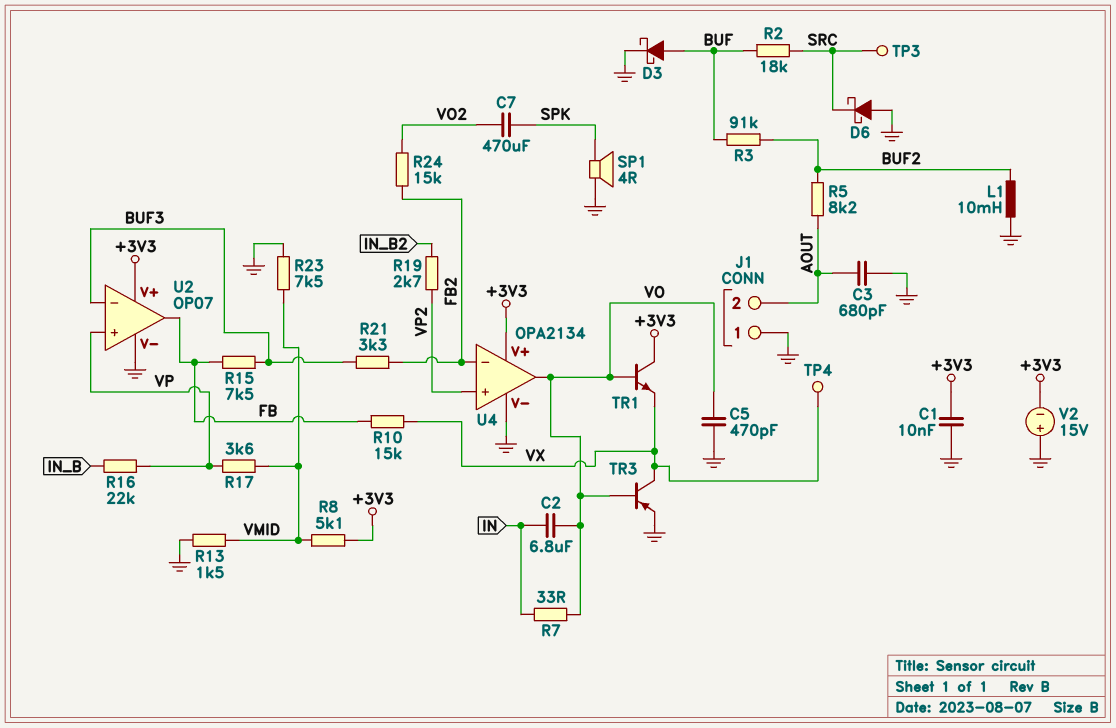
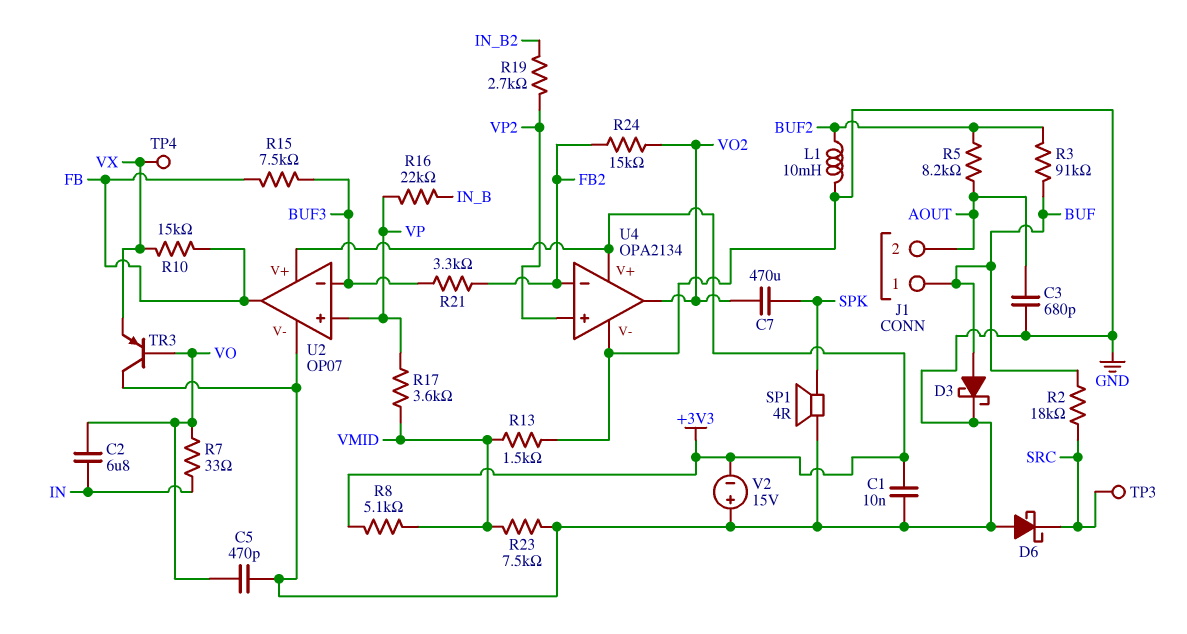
J1 pin 1: GND -> BUF
TR1: NPN (B VO, C +3V3, E VX) -> none
TR3: PNP (B VO, C VX, E GND) -> PNP (B VO, C GND, E VX)
U4 pin out: VO -> VO2

